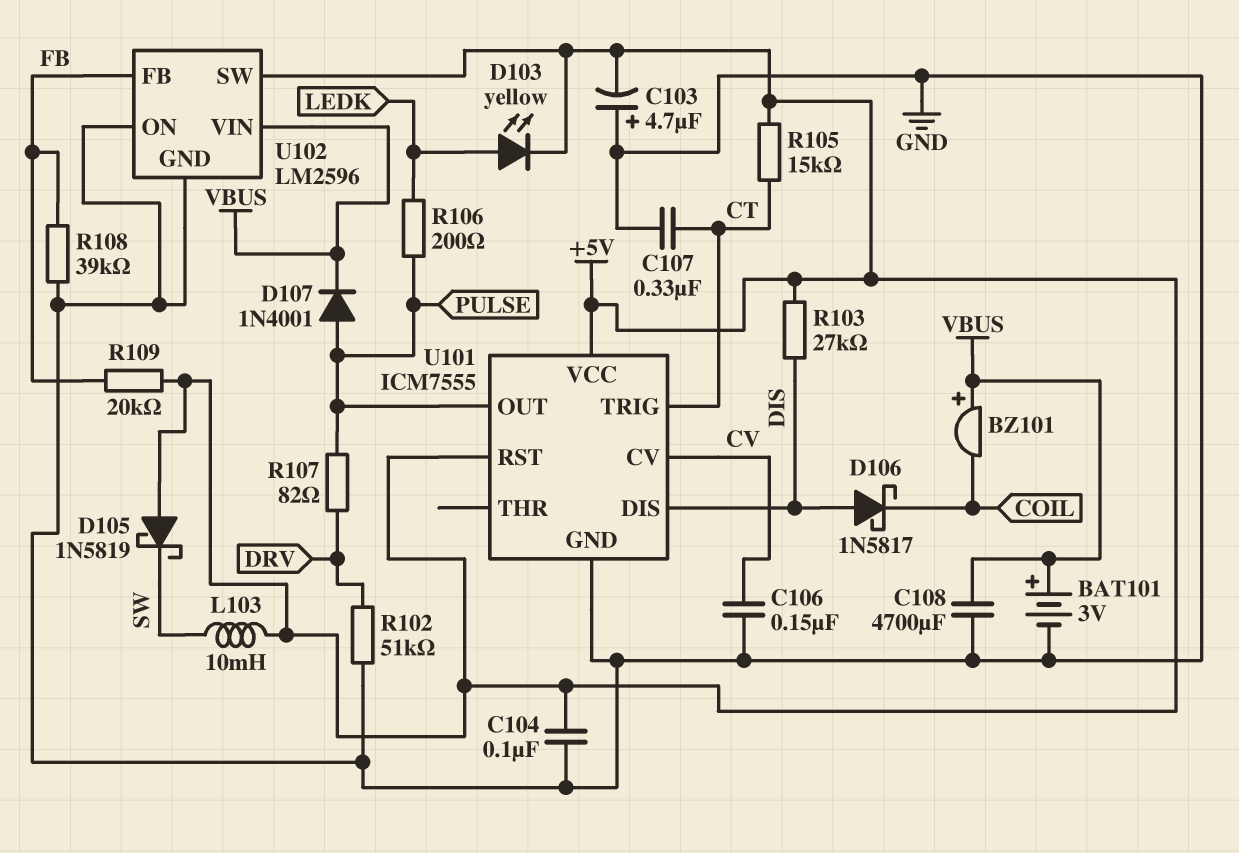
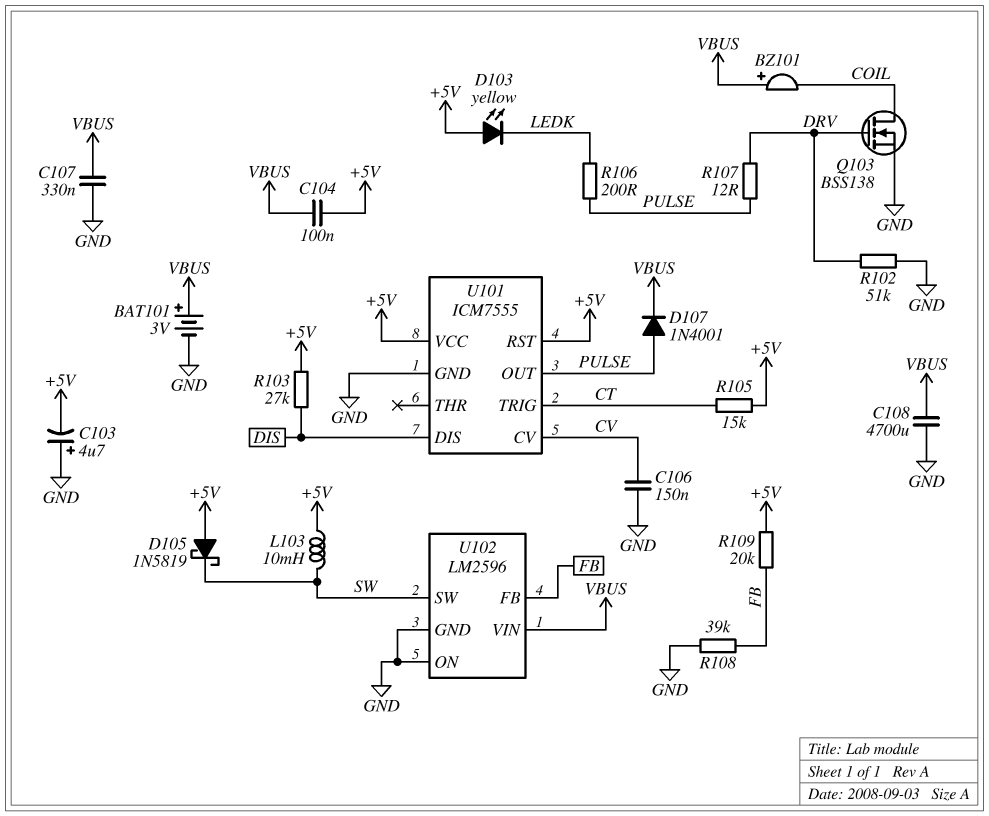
C104: 100nF (+5V, GND) -> 100nF (+5V, VBUS)
C107: 330nF (CT, GND) -> 330nF (GND, VBUS)
D103: LED yellow (A LEDK, K +5V) -> LED yellow (A +5V, K LEDK)
D106: schottky 1N5817 (A DIS, K COIL) -> none
Q103: none -> NMOS BSS138 (G DRV, D COIL, S GND)
R107: 82 (DRV, PULSE) -> 12 (DRV, PULSE)
U102 pin SW: +5V -> SW

